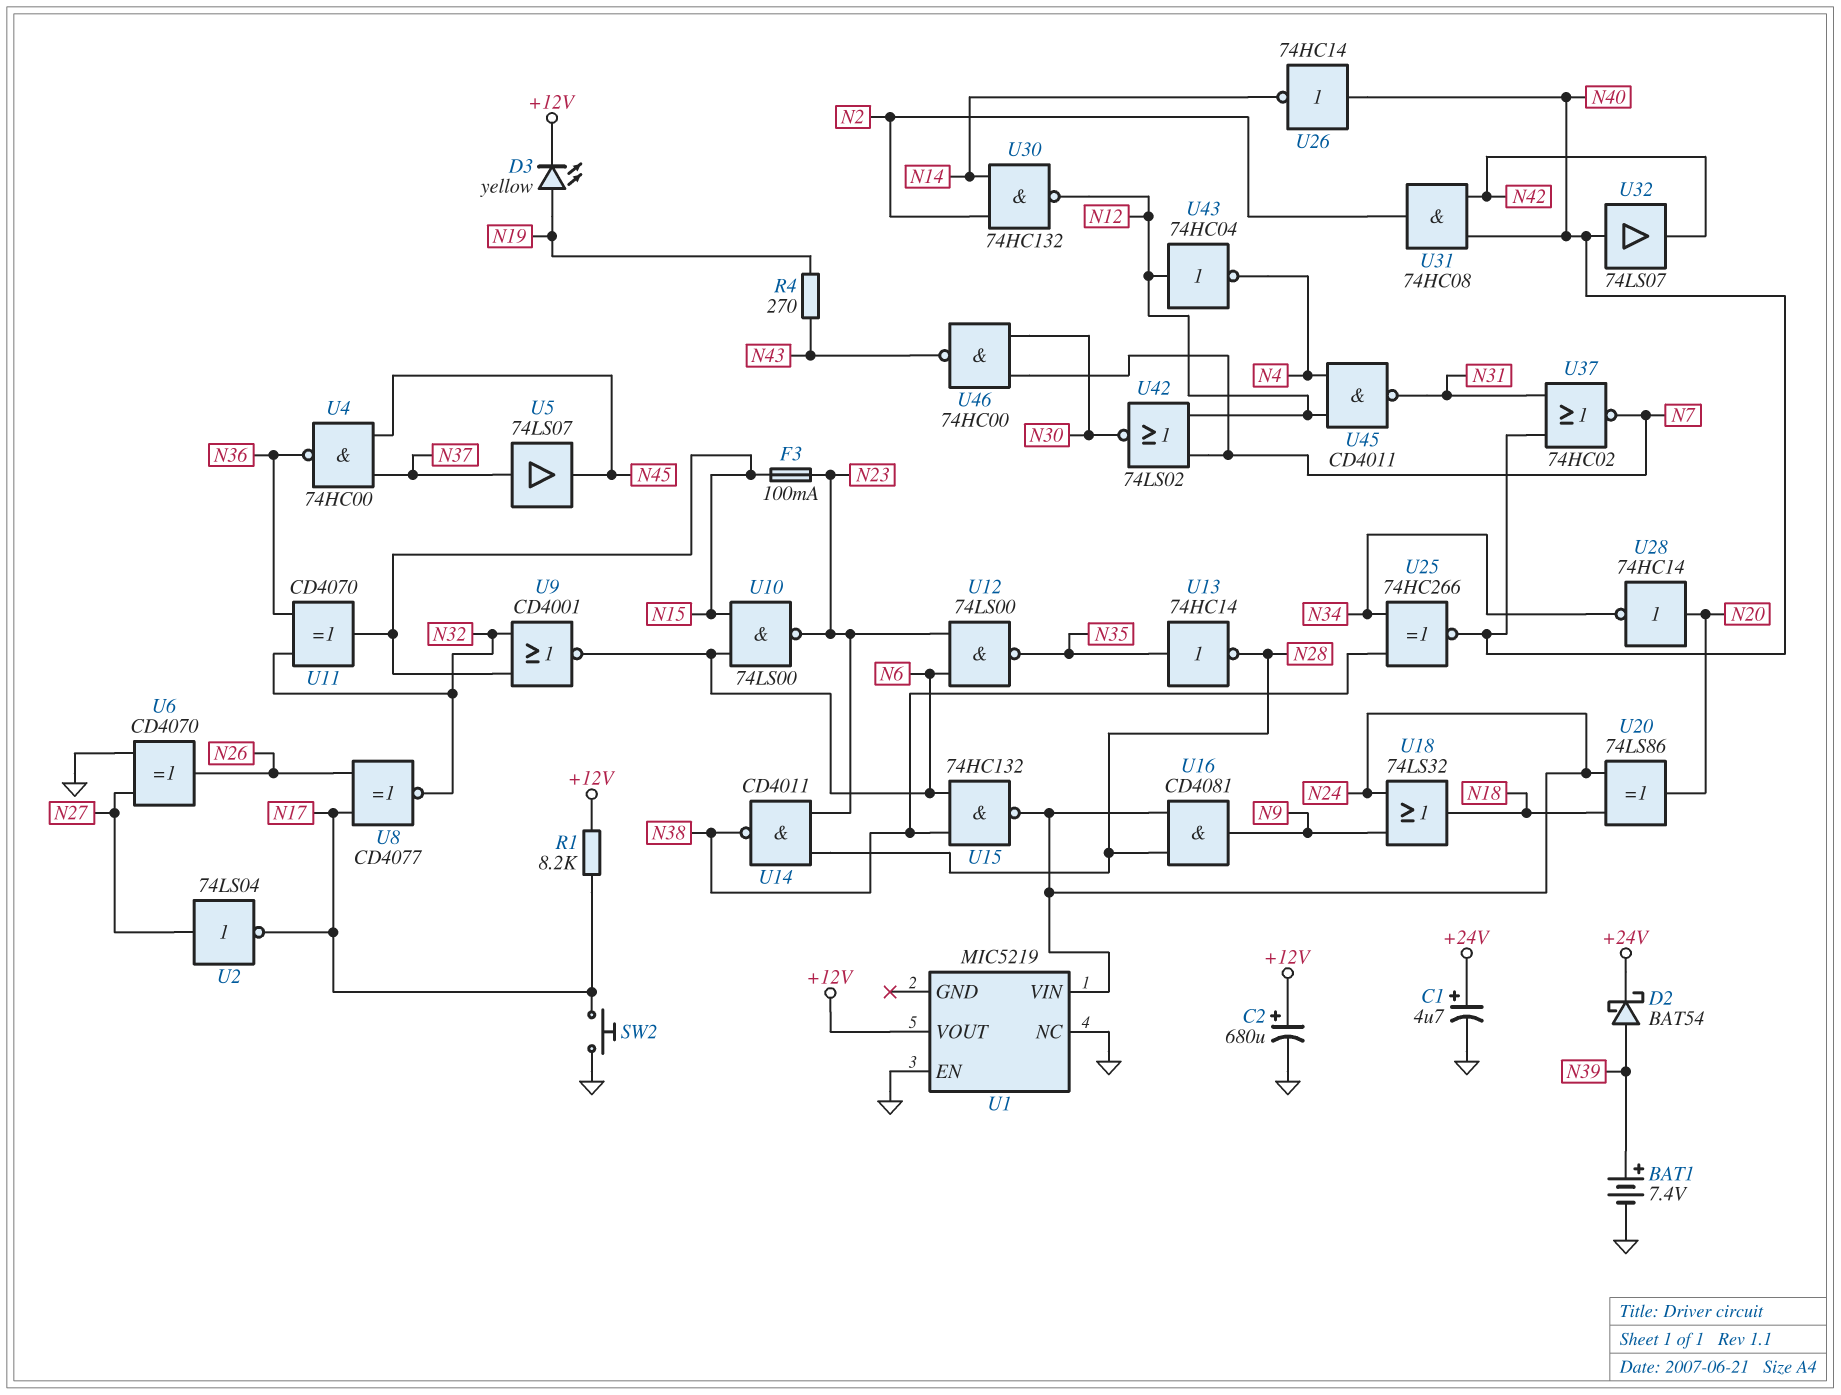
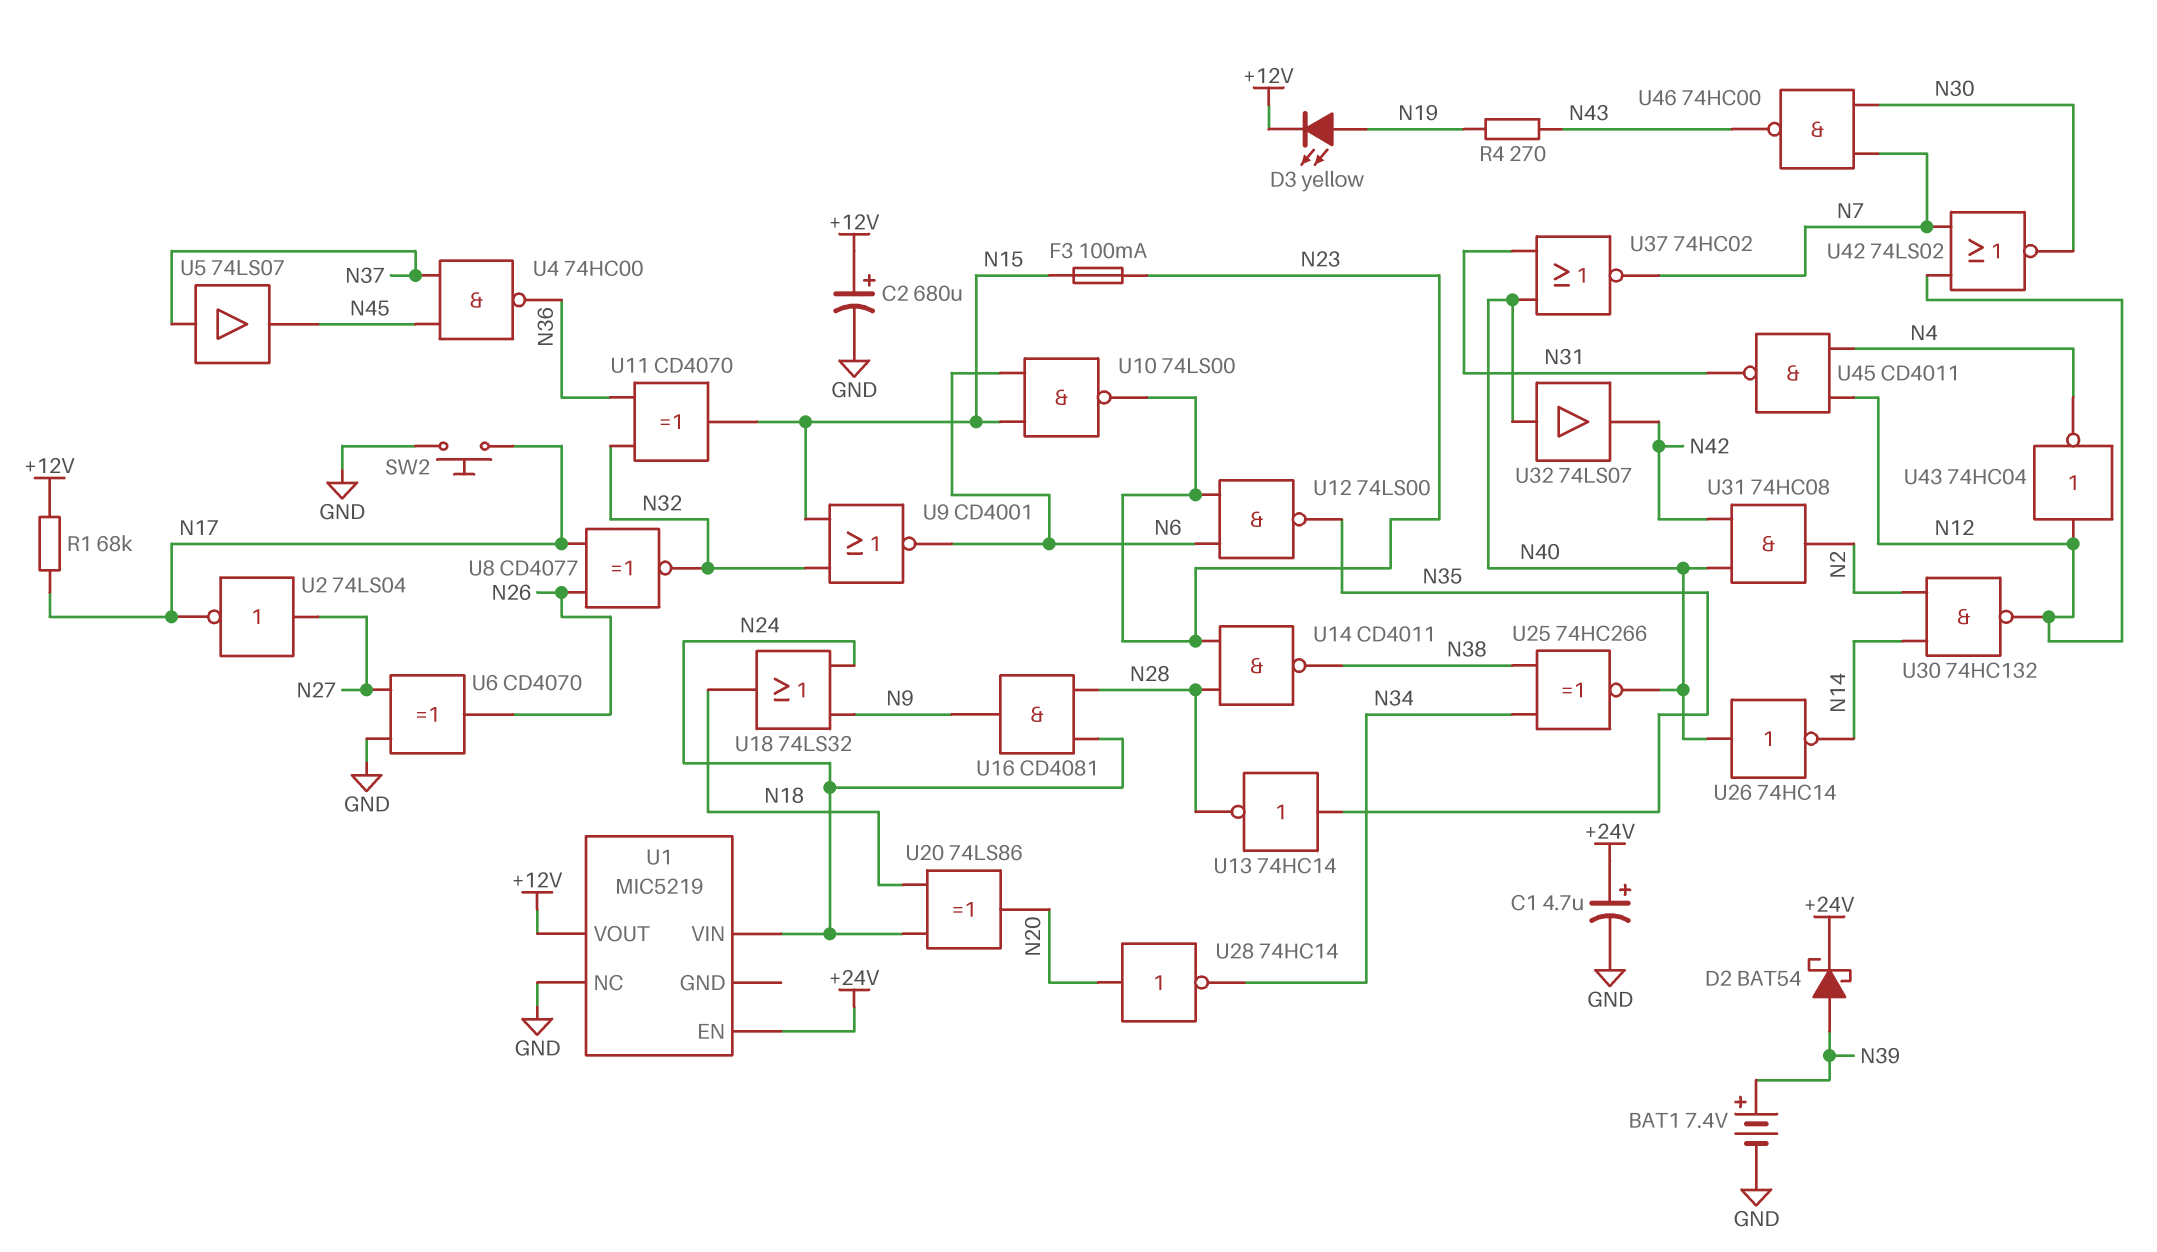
R1: 8.2k (+12V, N17) -> 68k (+12V, N17)
U1 pin EN: GND -> +24V
U15: NAND 74HC132 (in N6, in N38, out N24) -> none

